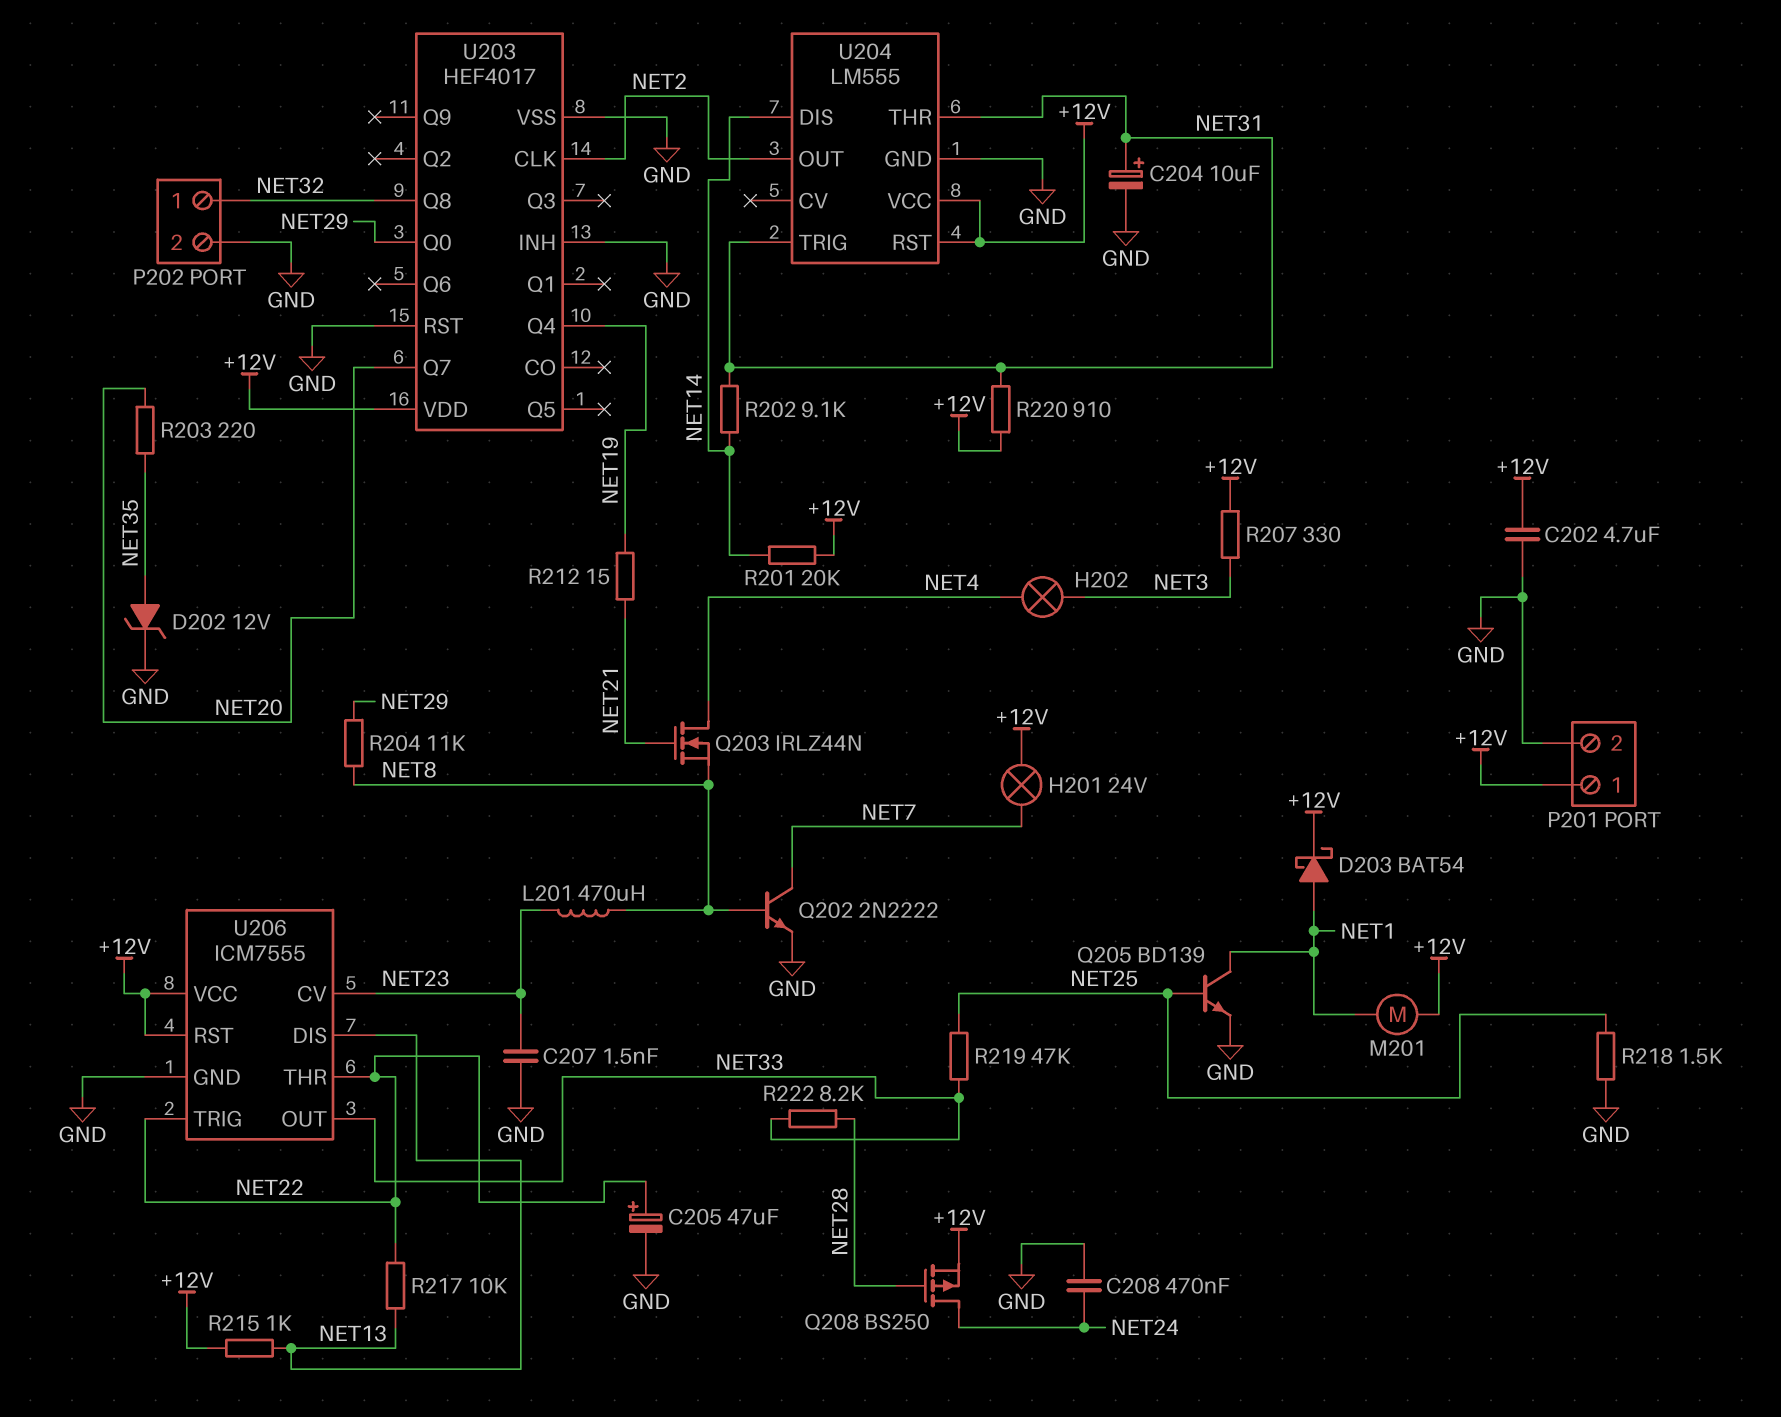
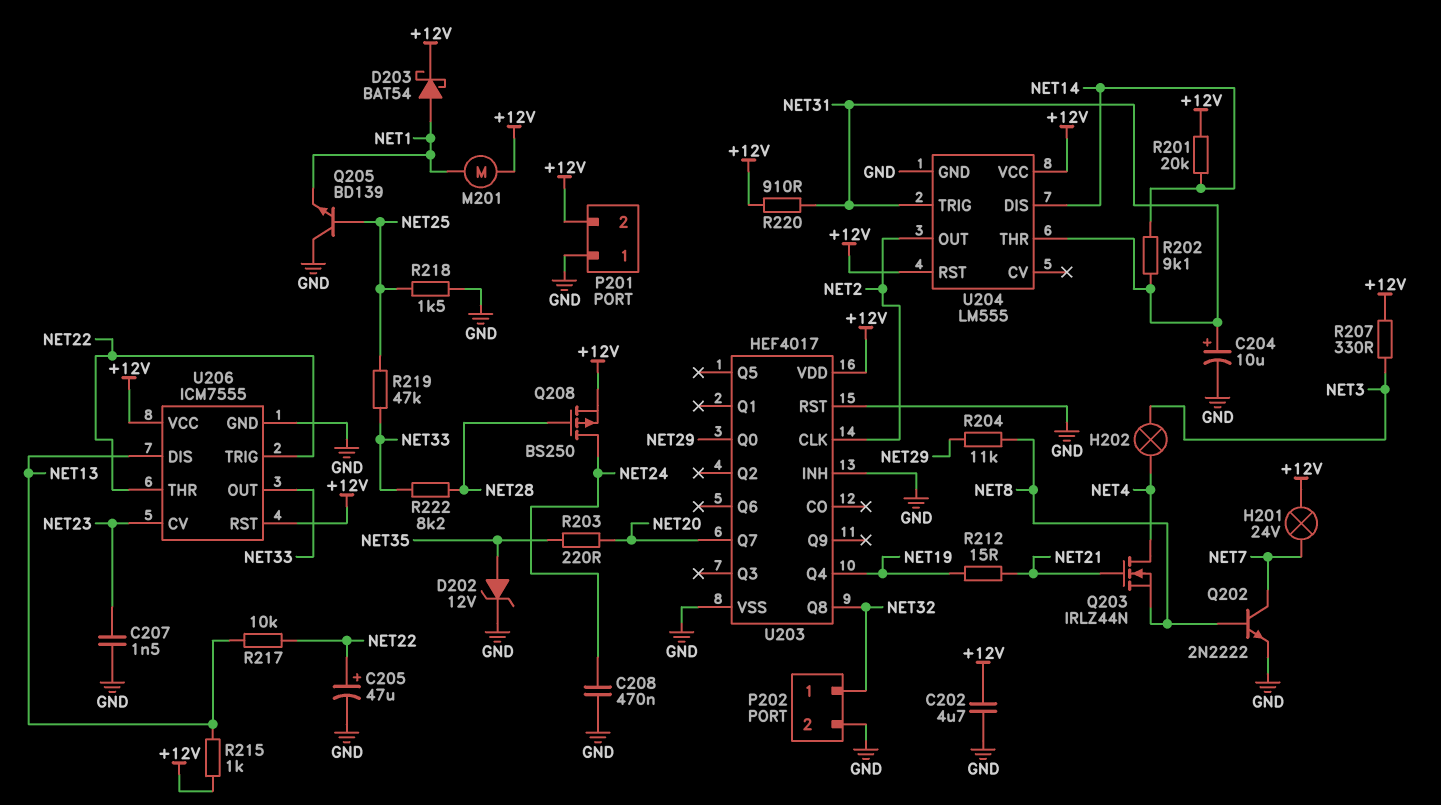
L201: 470uH (NET8, NET23) -> none
P201 pin 1: +12V -> GND
P201 pin 2: GND -> +12V
Q205: NPN BD139 (B NET25, C NET1, E GND) -> NPN BD139 (B NET25, C GND, E NET1)

